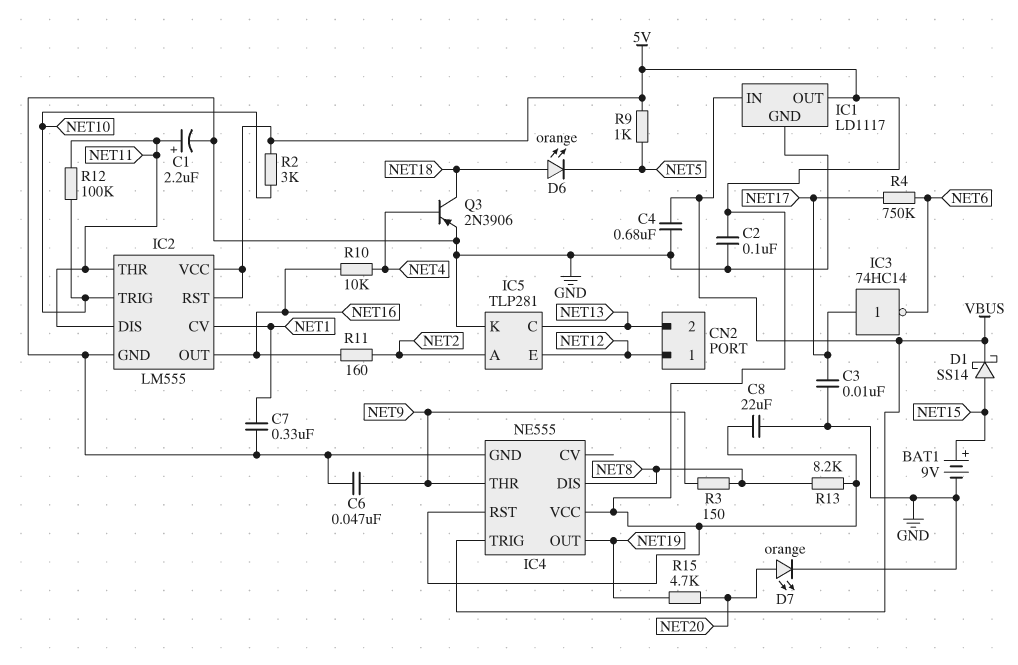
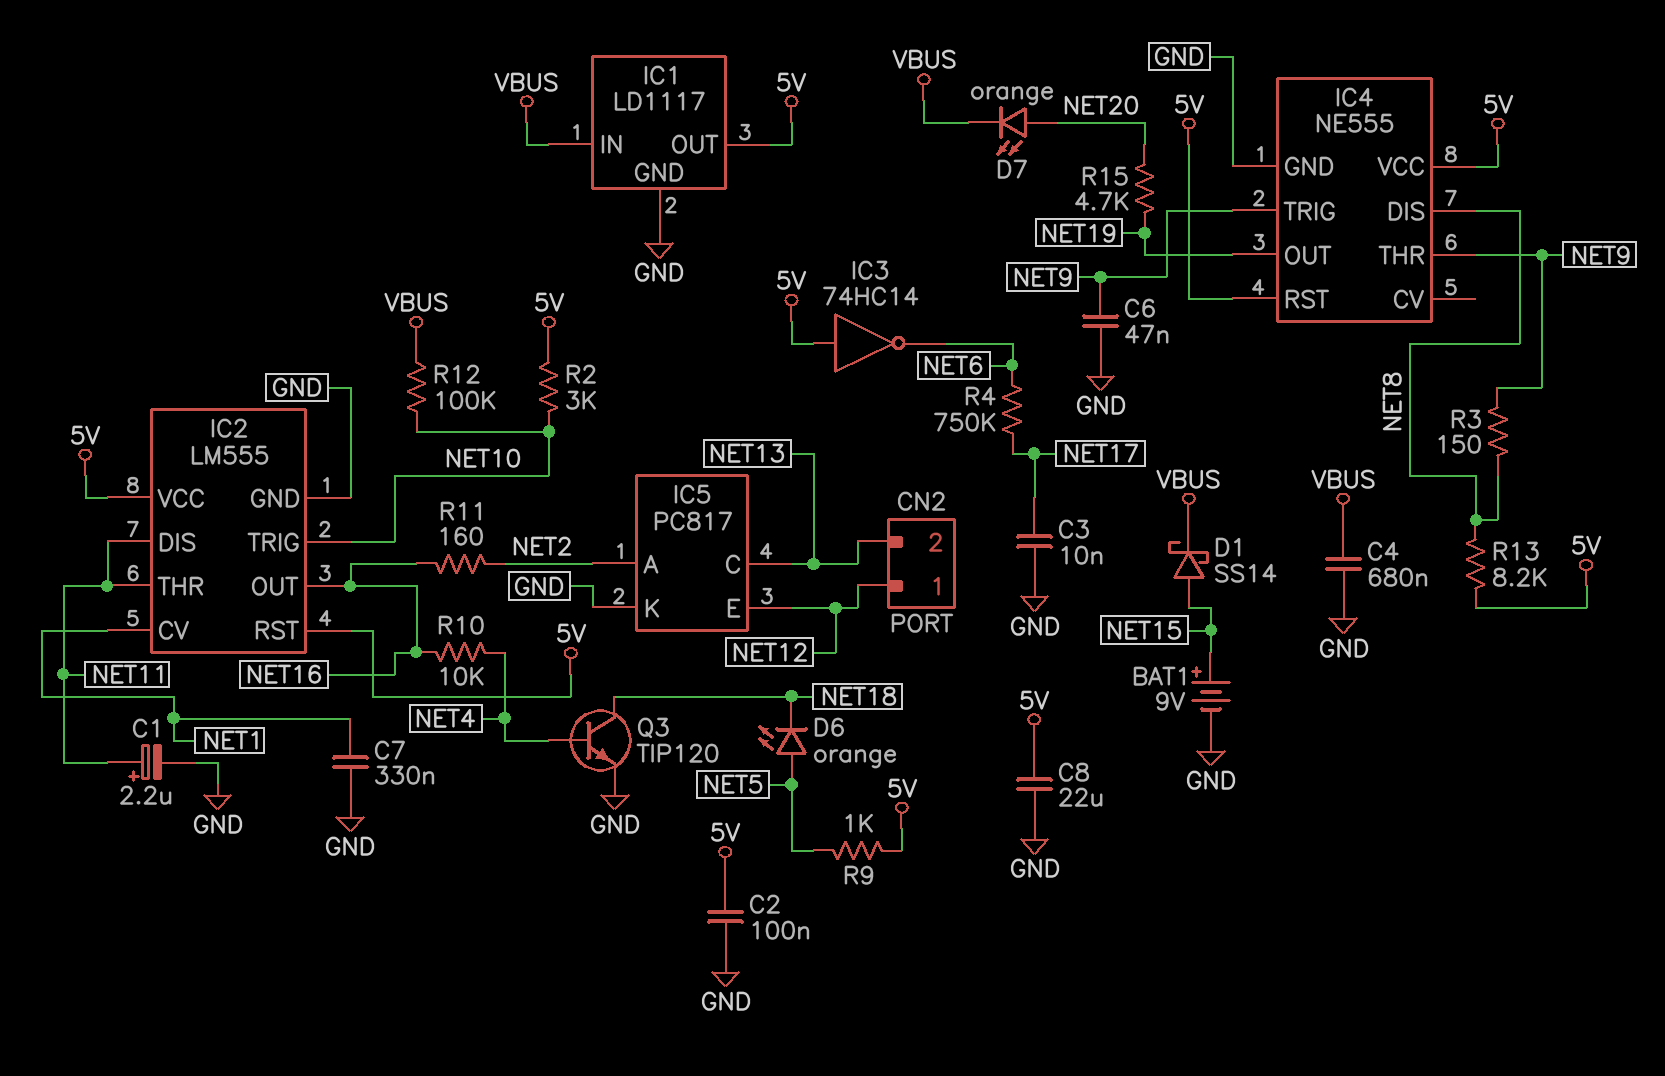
D6: LED orange (A NET18, K NET5) -> LED orange (A NET5, K NET18)
D7: LED orange (A NET20, K GND) -> LED orange (A NET20, K VBUS)
IC3: NOT 74HC14 (in NET17, out NET6) -> NOT 74HC14 (in 5V, out NET6)
IC4 pin TRIG: VBUS -> NET9
IC5: TLP281 -> PC817
Q3: PNP 2N3906 (B NET4, C NET18, E GND) -> NPN TIP120 (B NET4, C NET18, E GND)
R12: 100k (NET10, NET11) -> 100k (NET10, VBUS)

